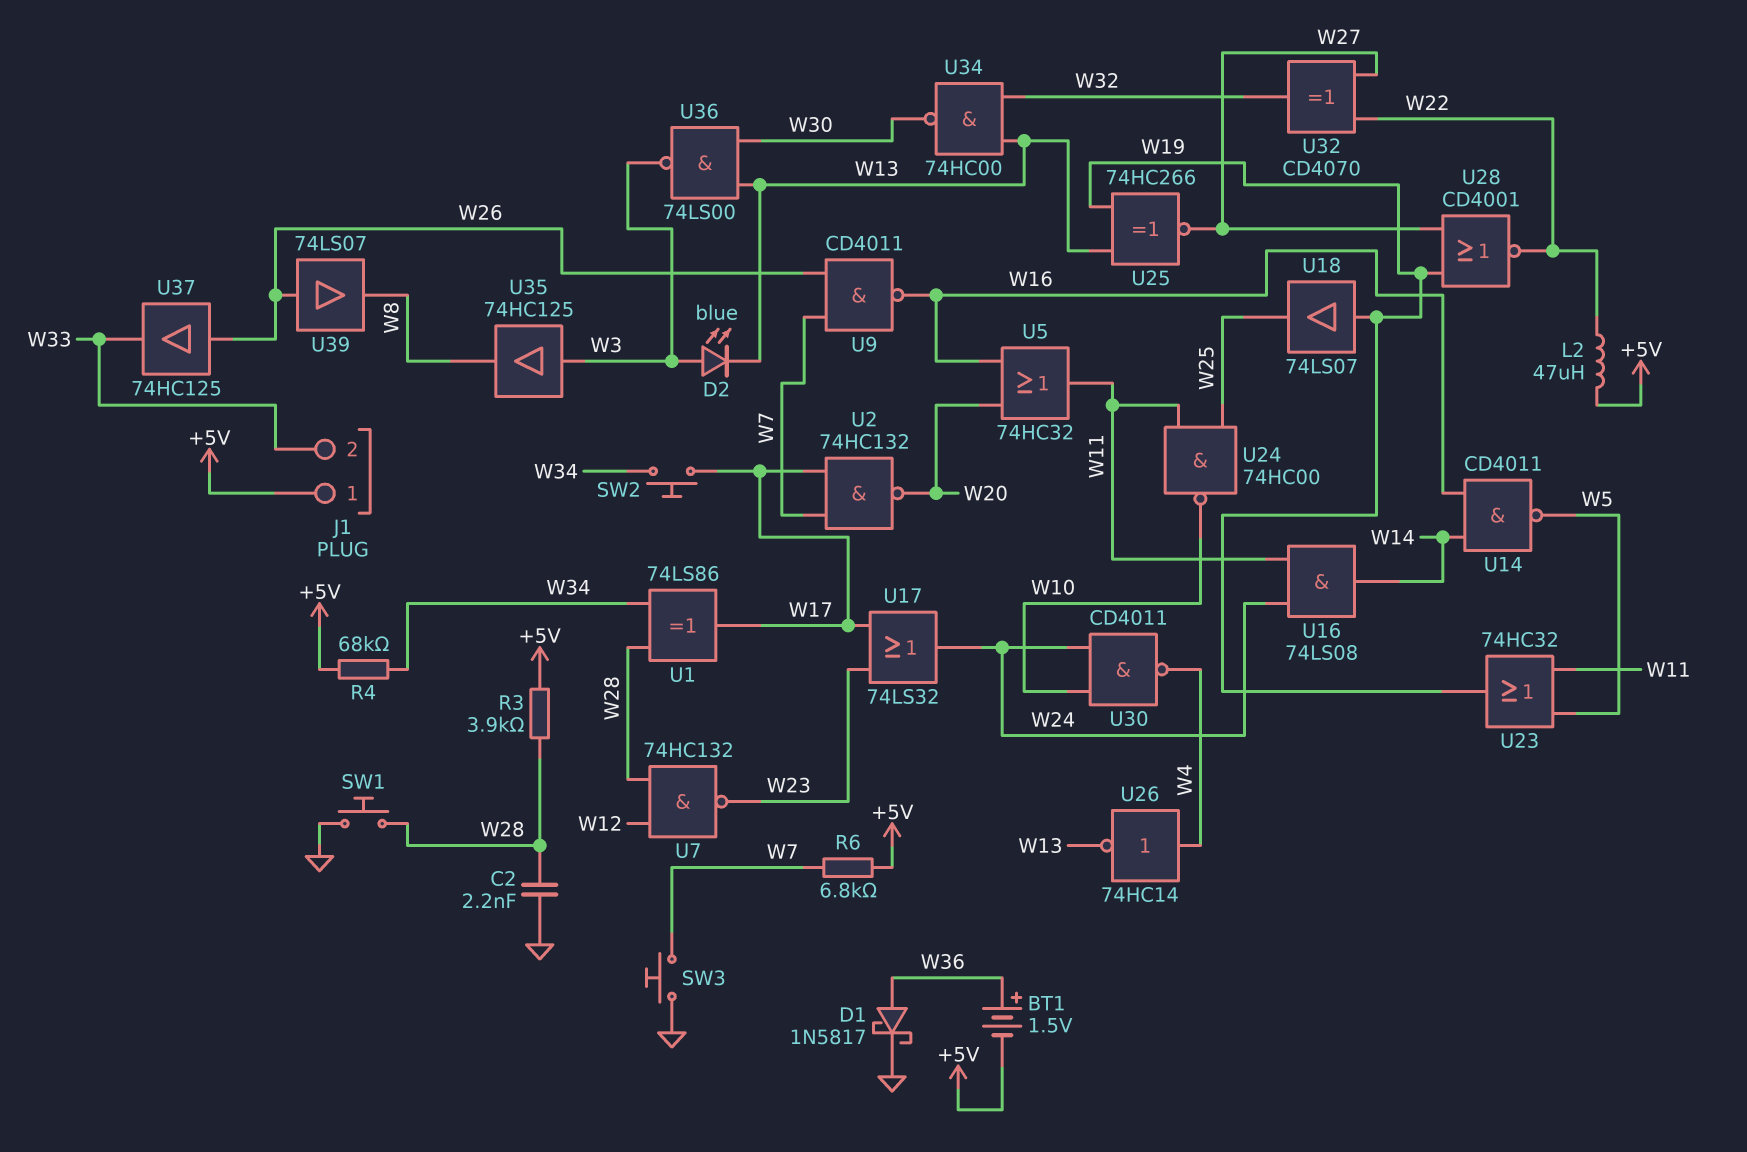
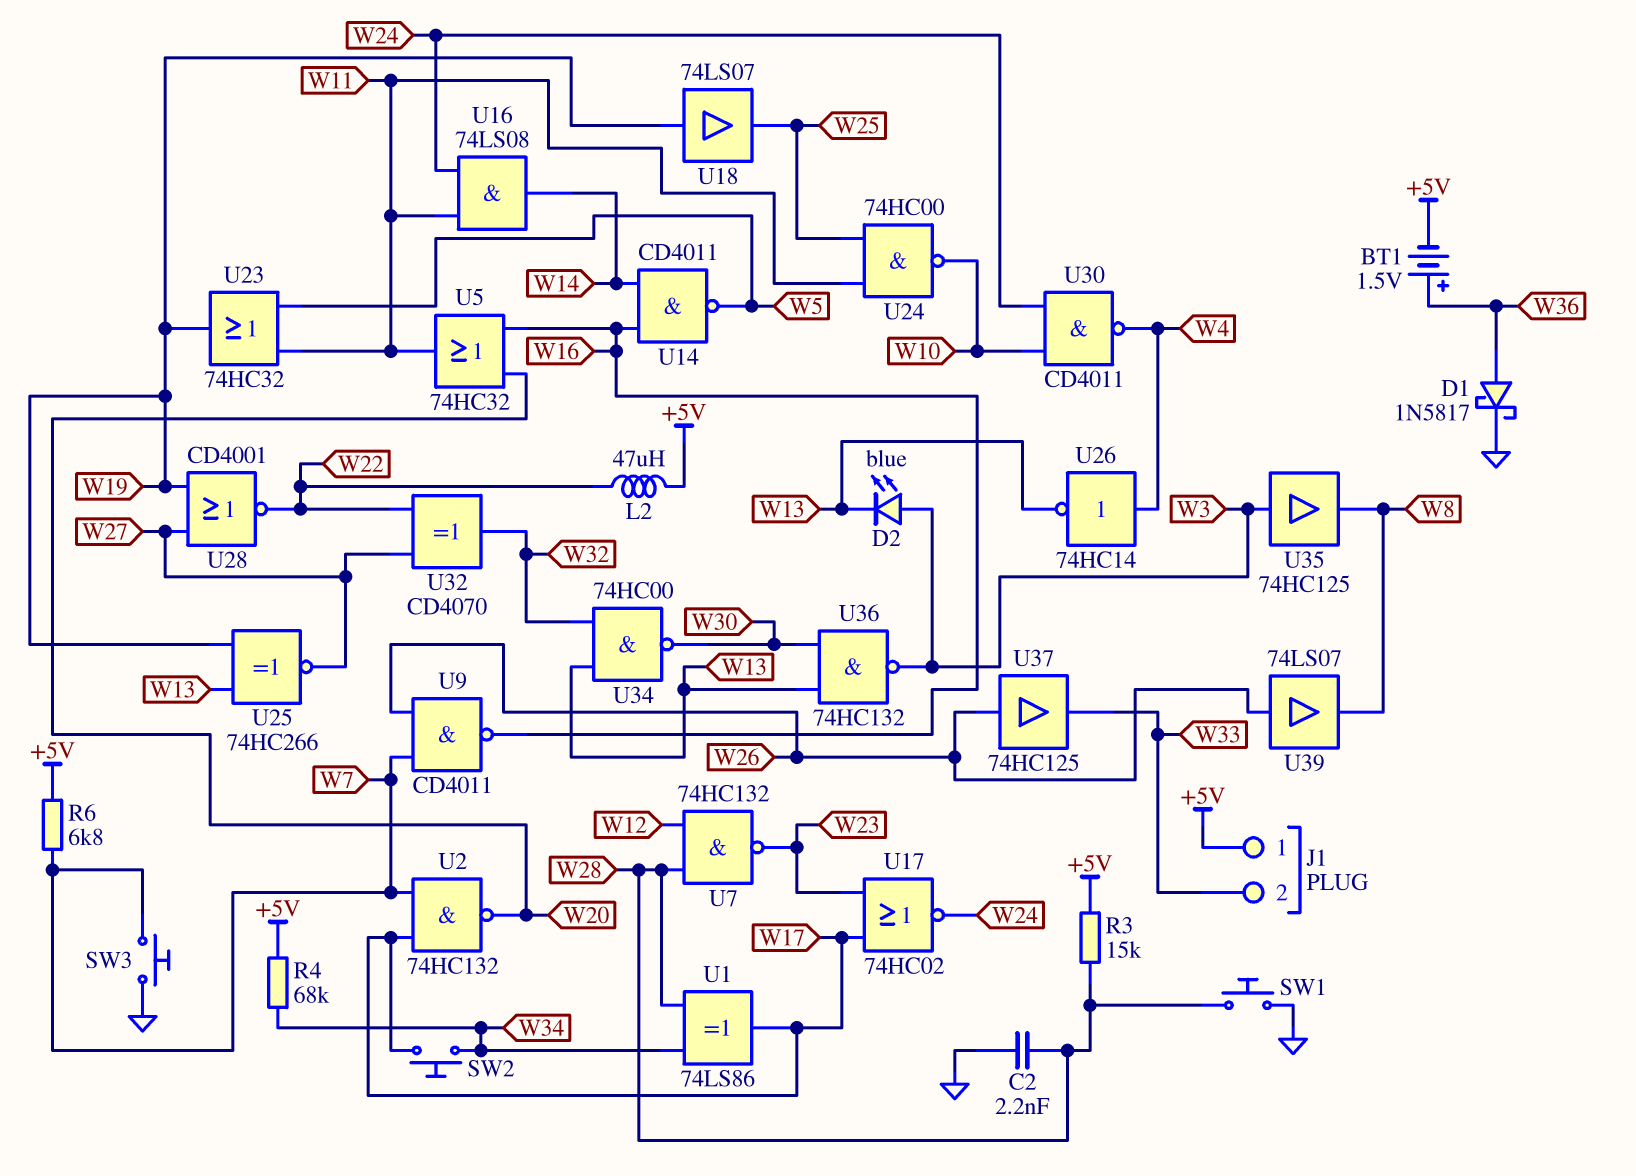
R3: 3.9k (+5V, W28) -> 15k (+5V, W28)
U17: OR 74LS32 (in W17, in W23, out W24) -> NOR 74HC02 (in W17, in W23, out W24)
U36: NAND 74LS00 (in W13, in W30, out W3) -> NAND 74HC132 (in W13, in W30, out W3)

